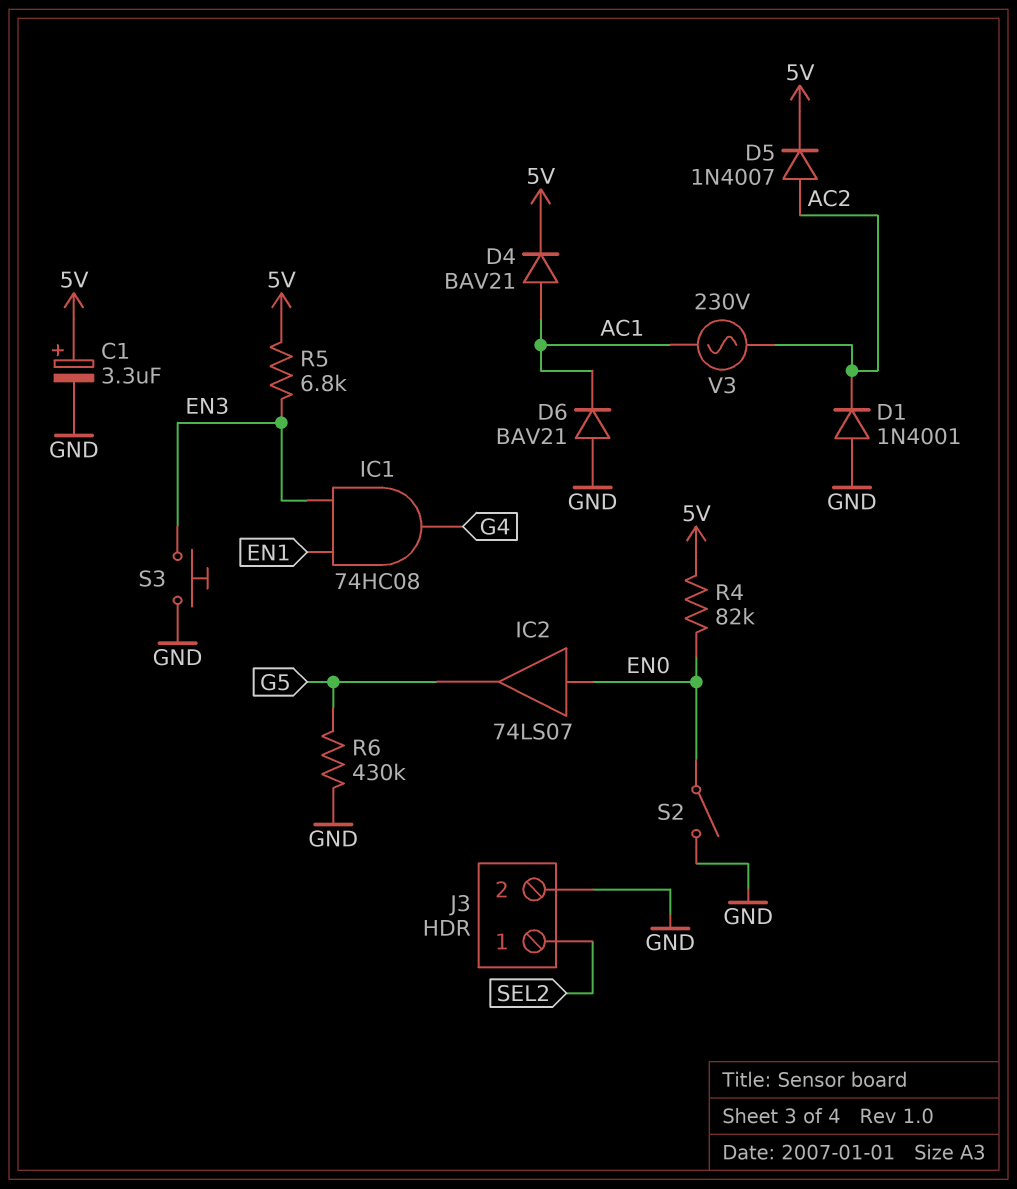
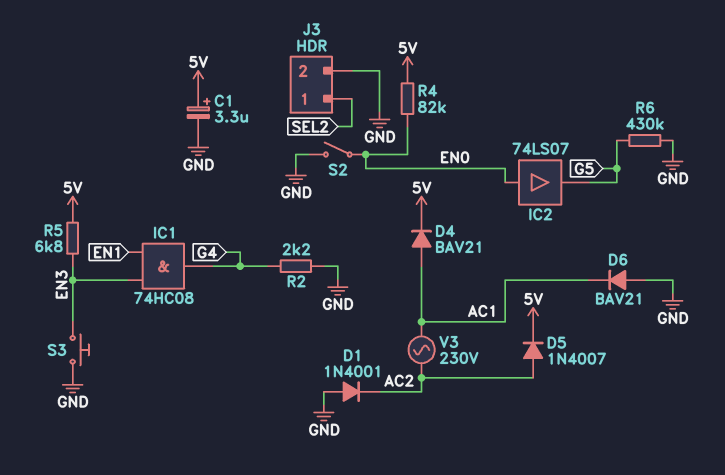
R2: none -> 2.2k (G4, GND)

